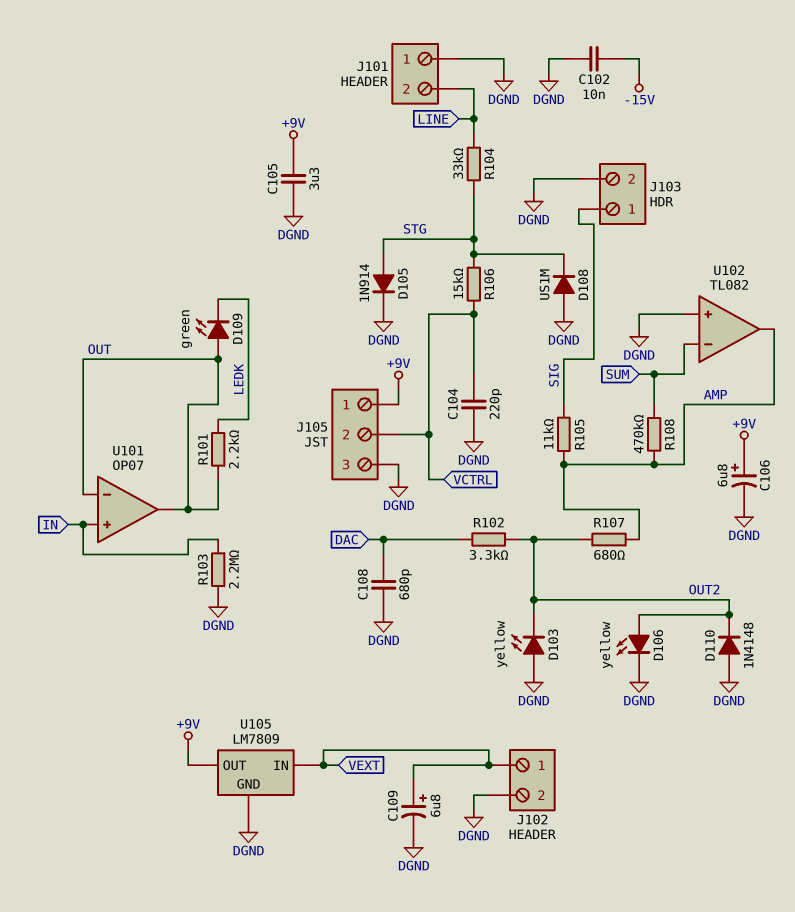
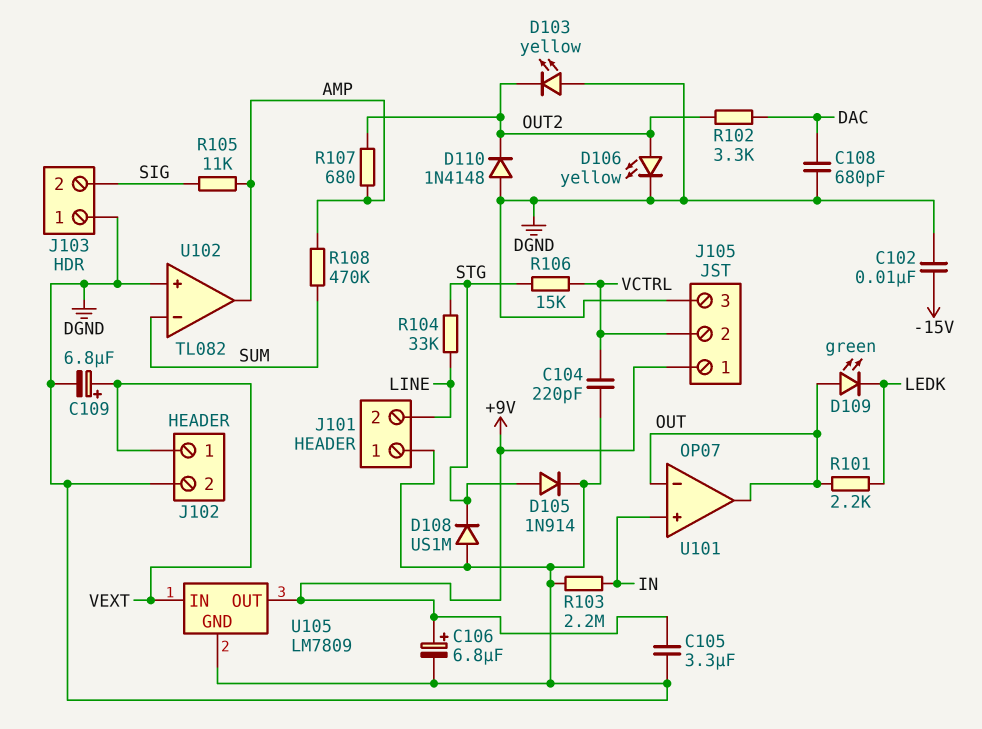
J103 pin 1: SIG -> DGND
J103 pin 2: DGND -> SIG

